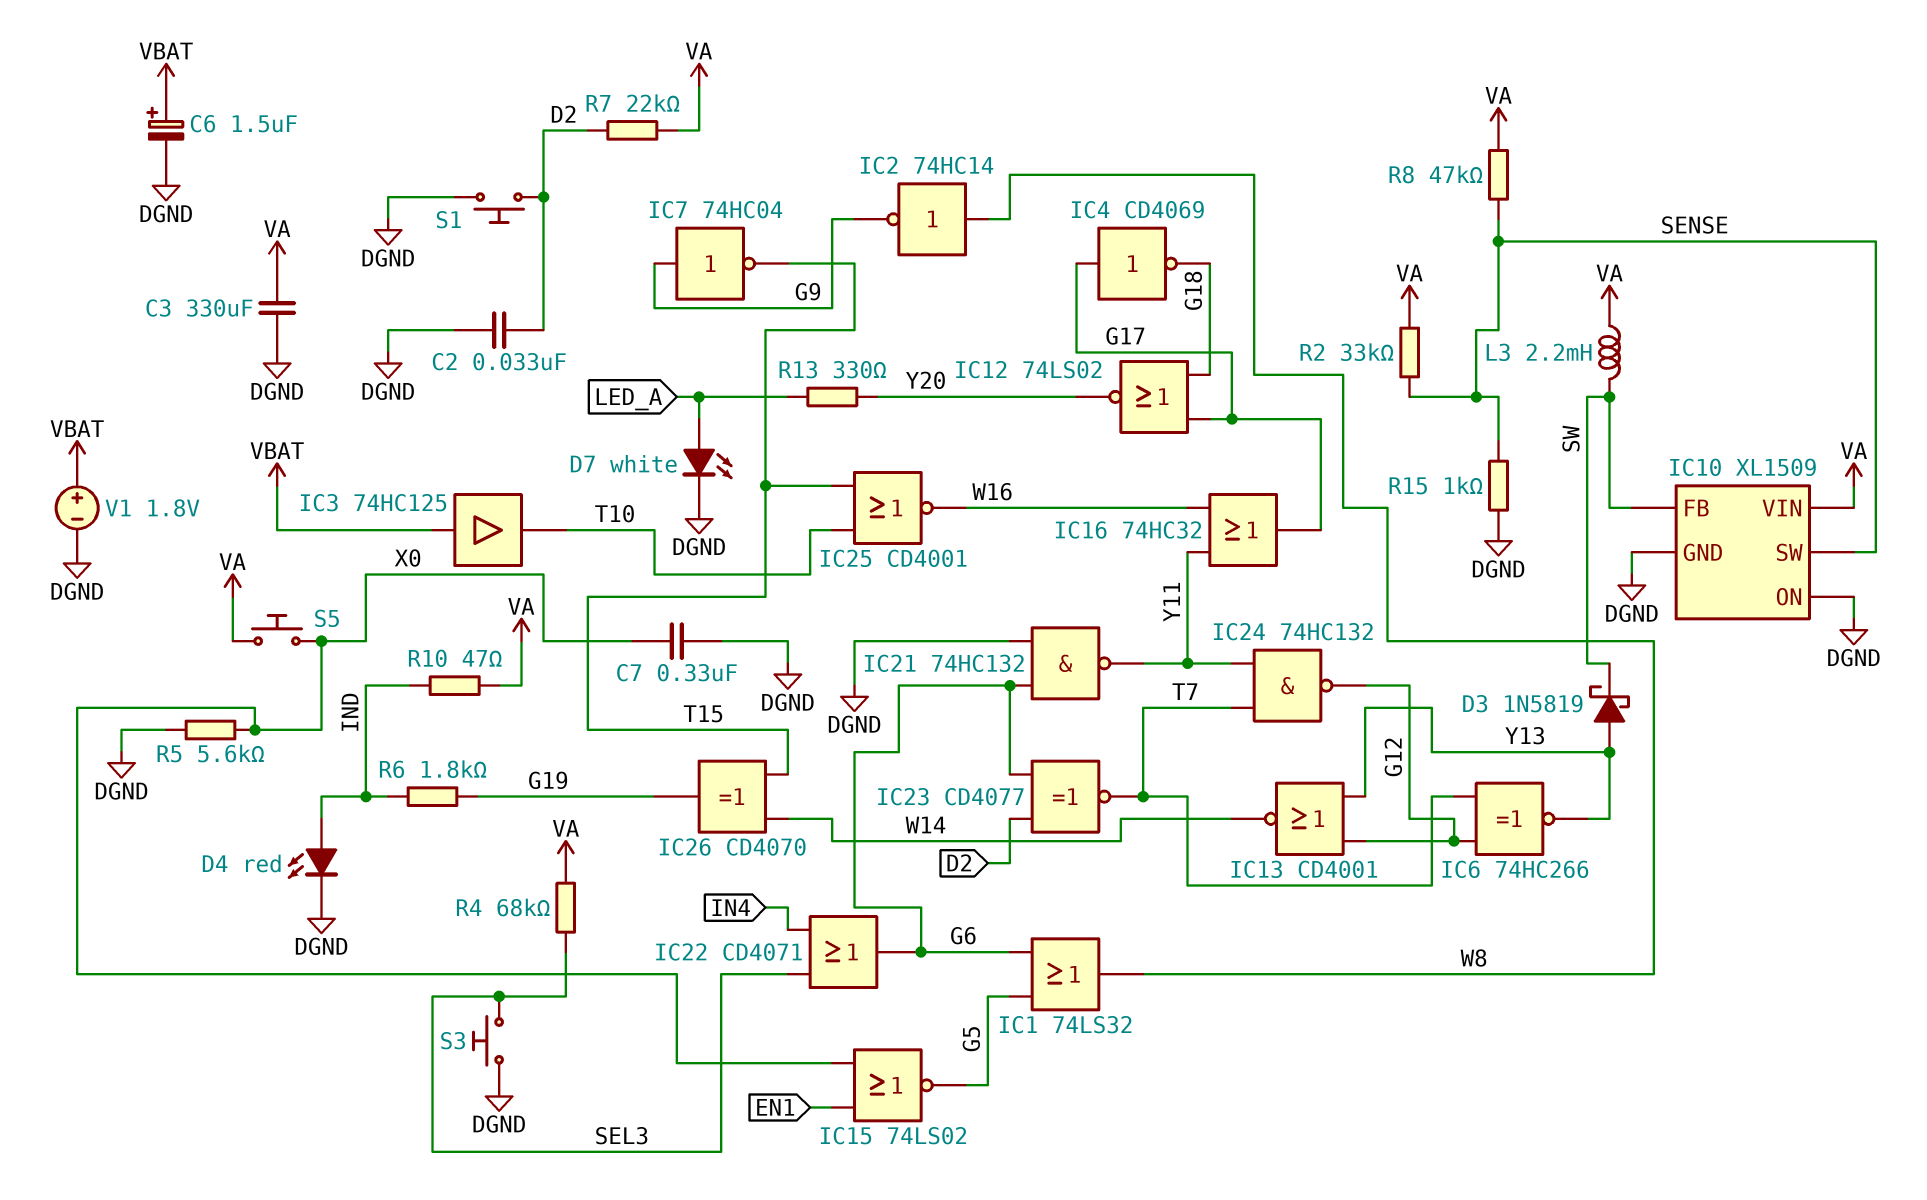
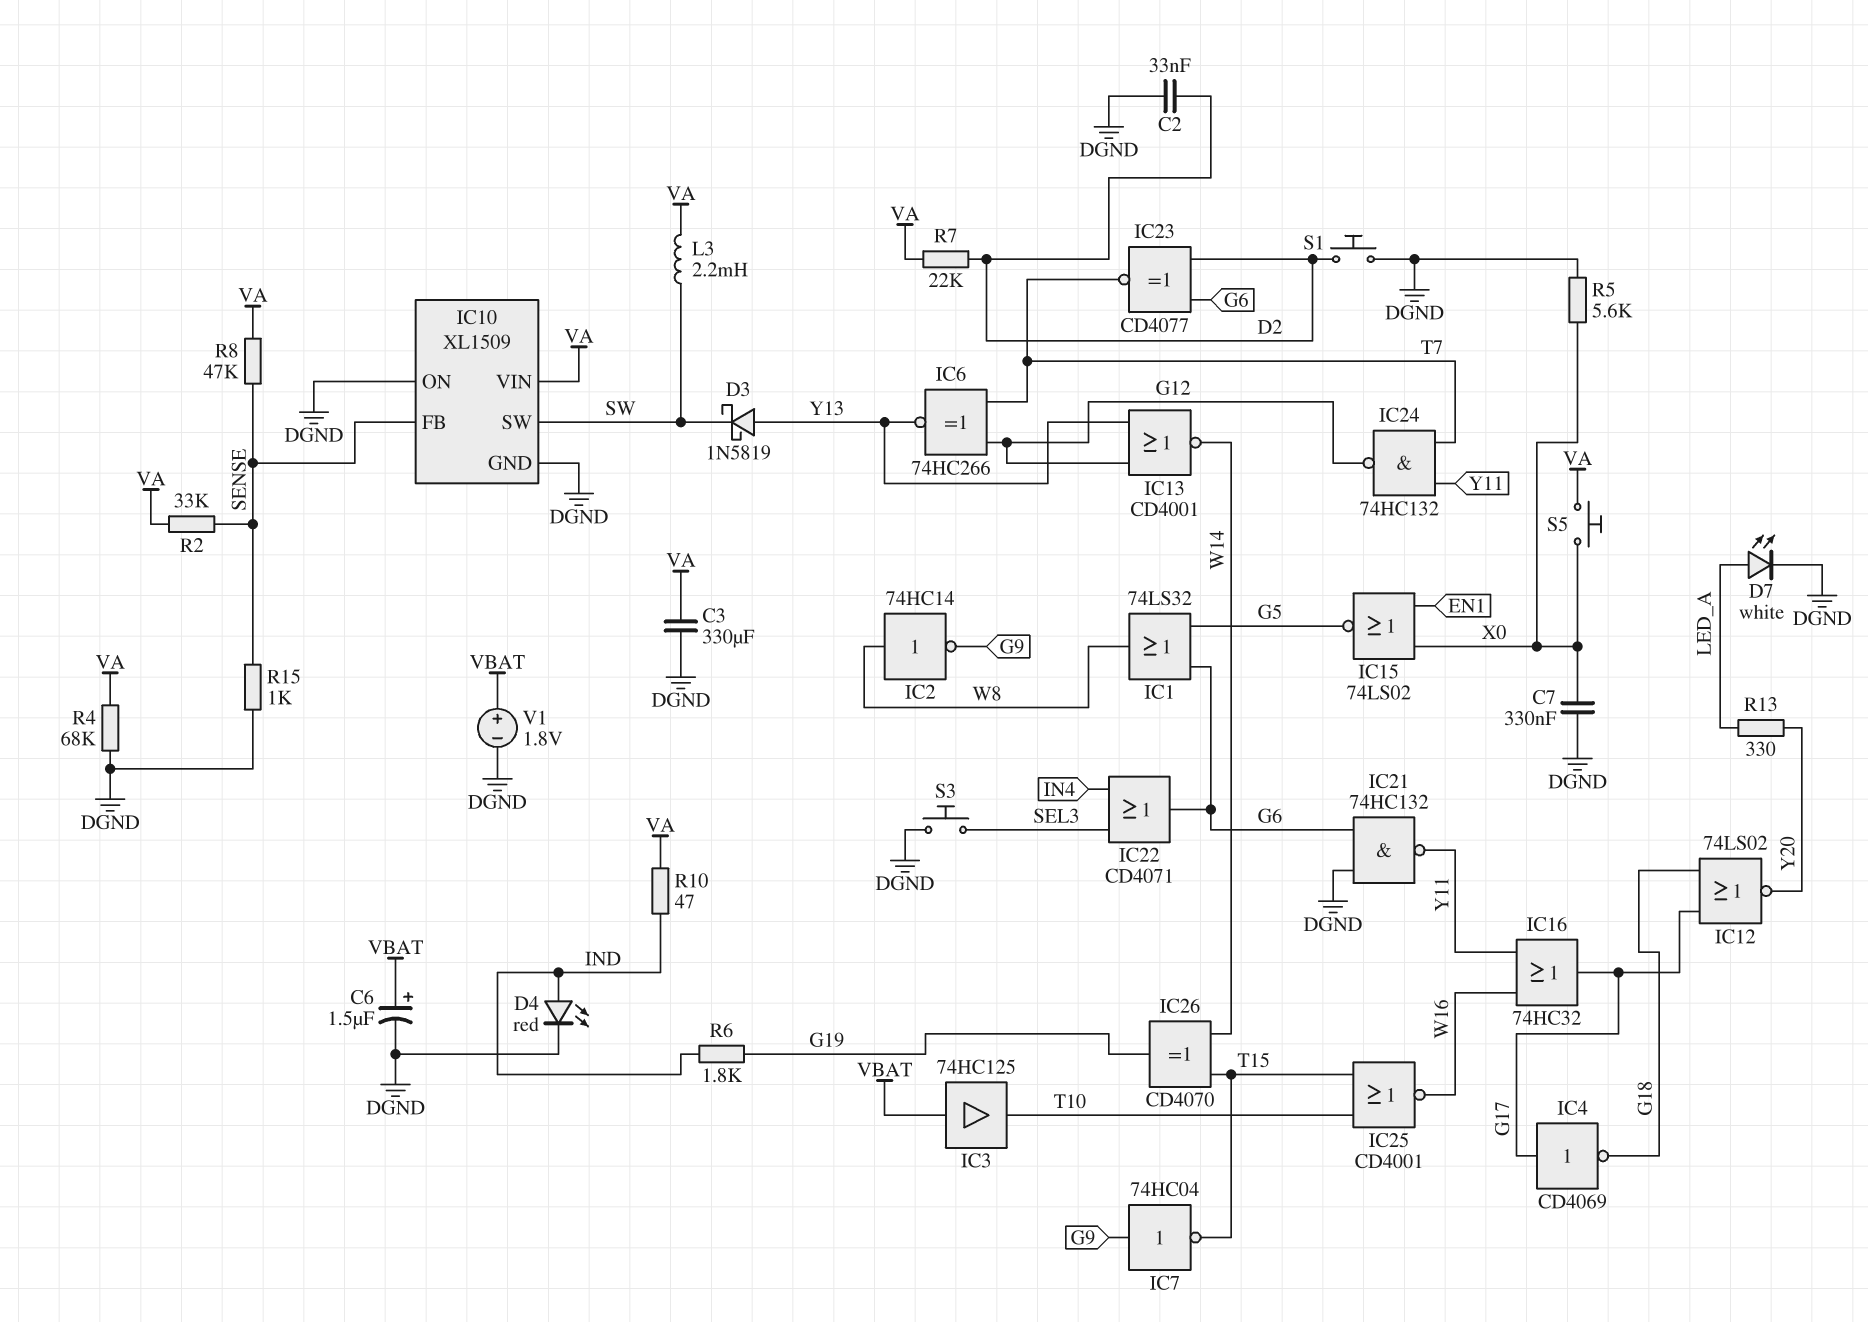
IC10 pin FB: SW -> SENSE
IC10 pin SW: SENSE -> SW
R4: 68k (SEL3, VA) -> 68k (DGND, VA)

